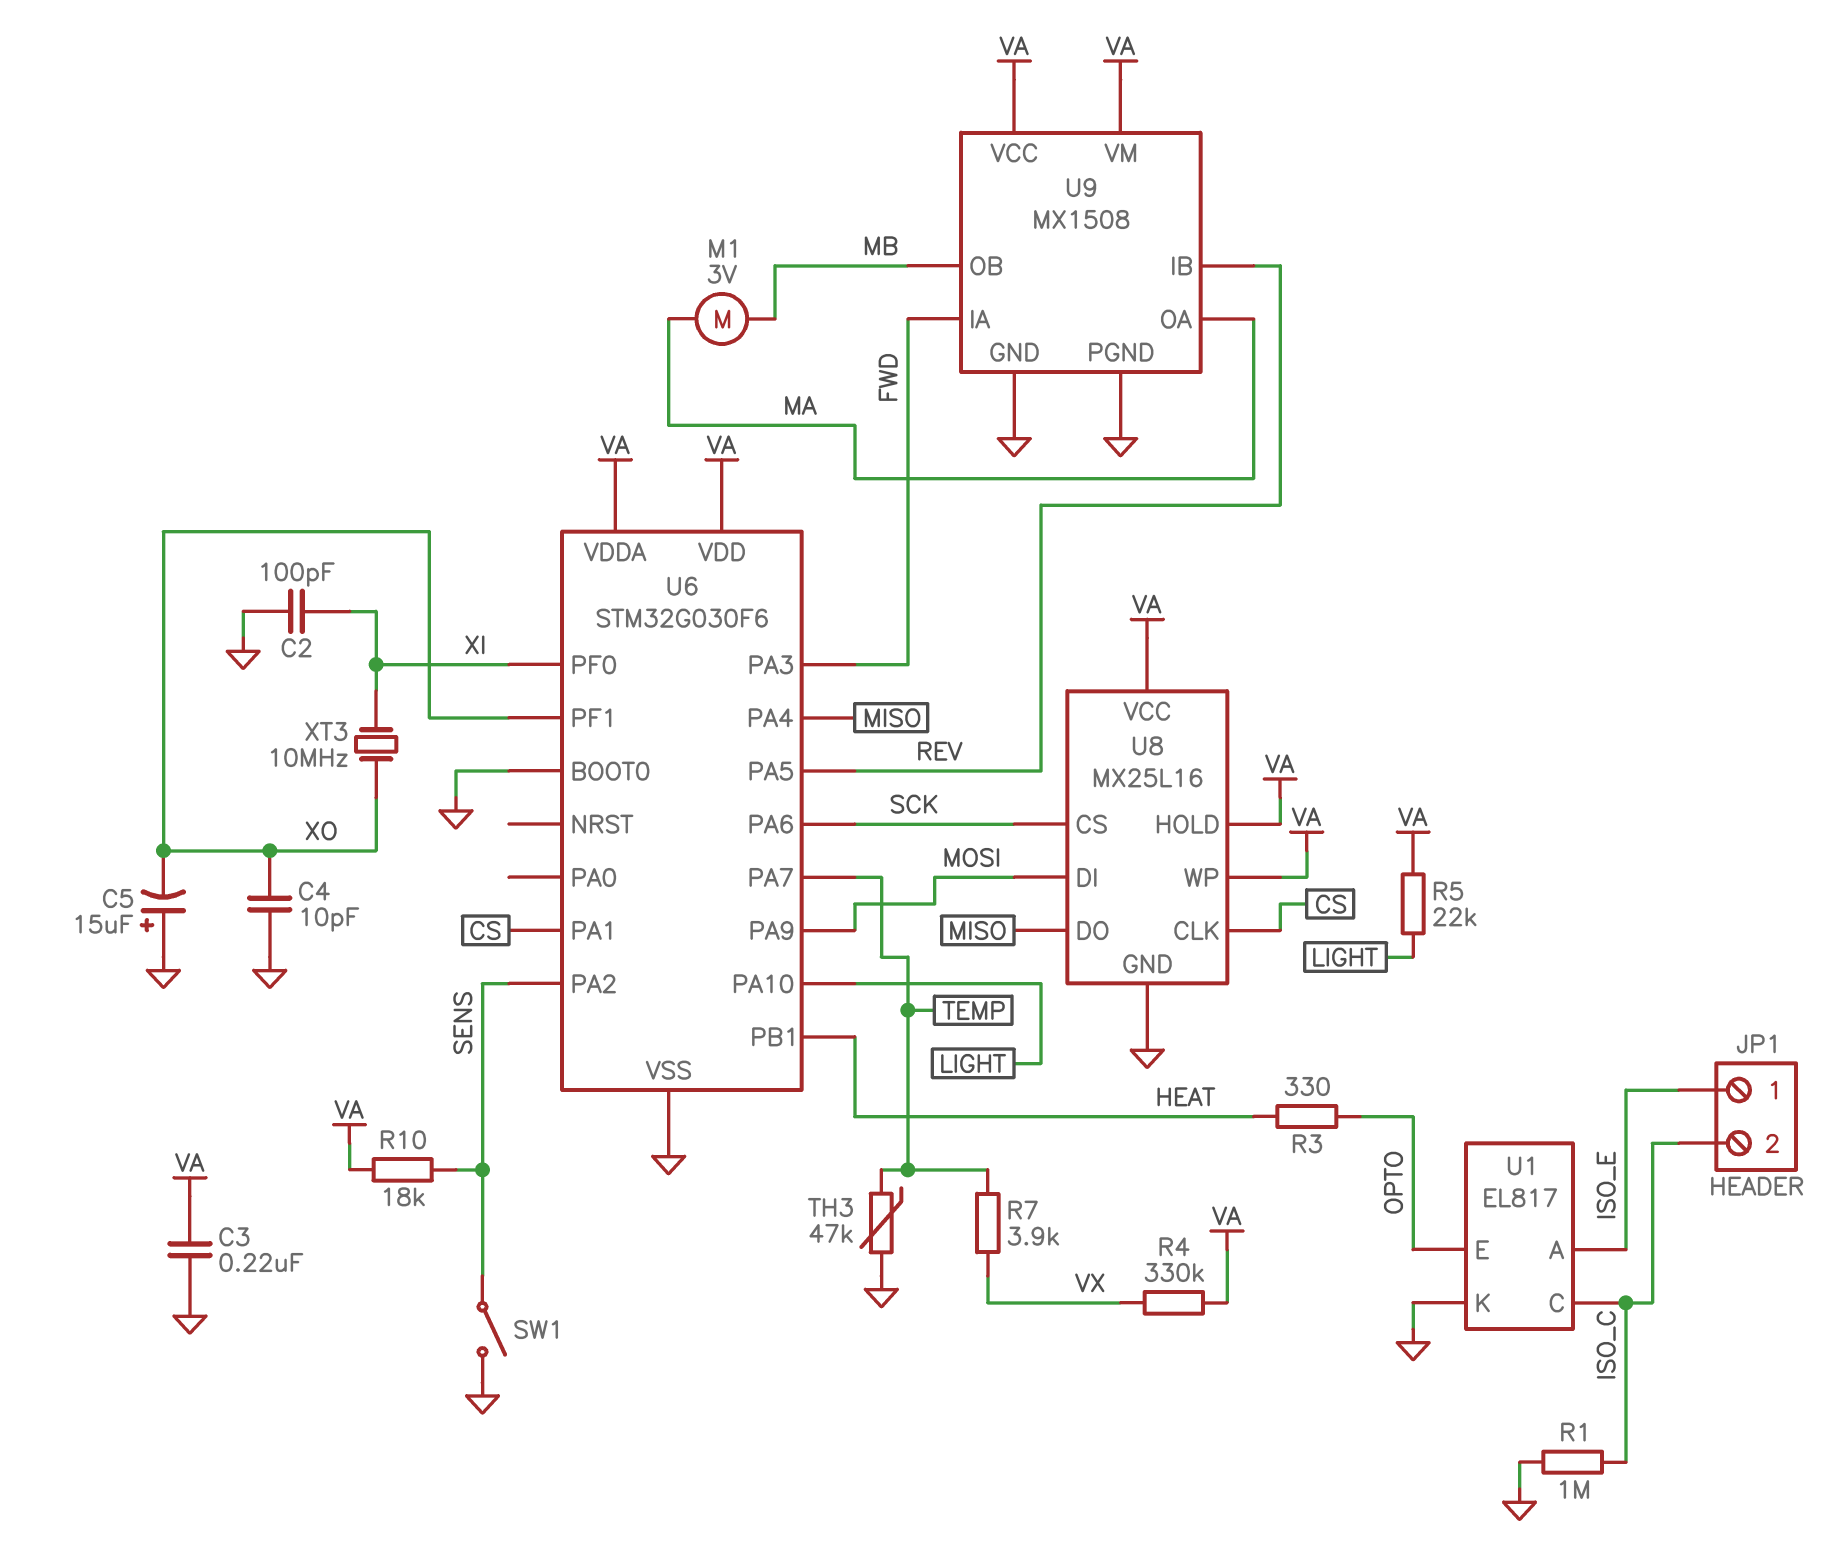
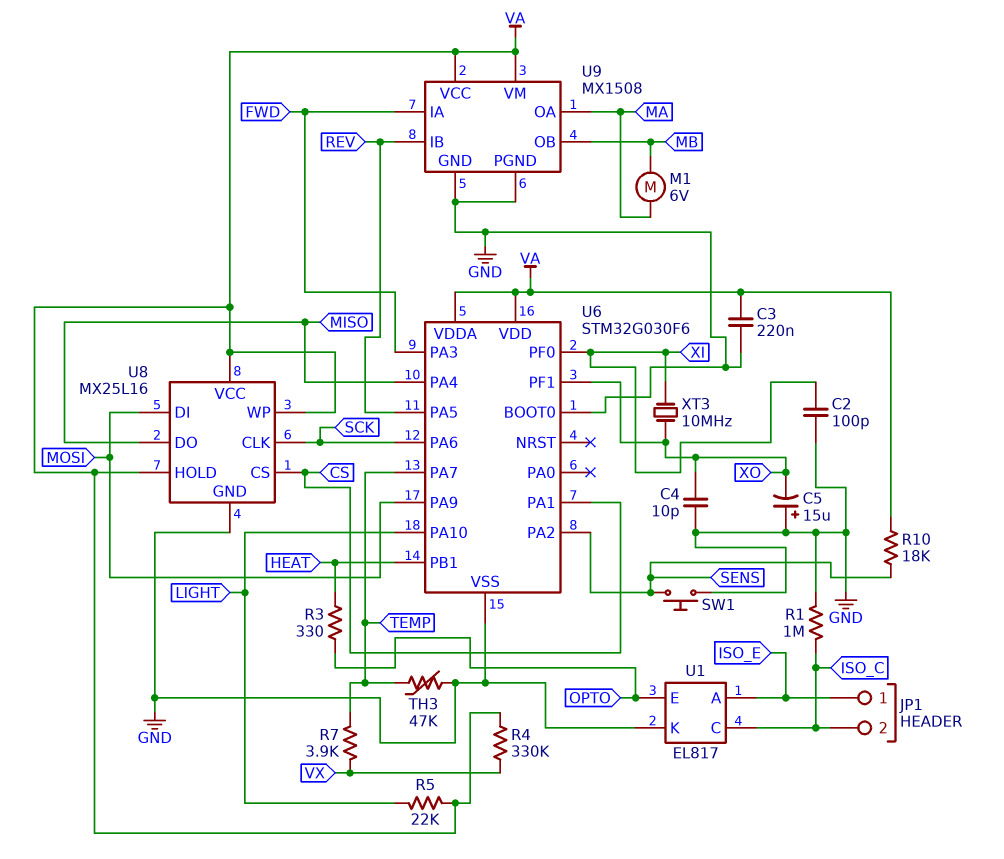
M1: motor 3V (MA, MB) -> motor 6V (MA, MB)
SW1: switch (GND, SENS) -> button (GND, SENS)
U8 pin CLK: CS -> SCK
U8 pin CS: SCK -> CS

